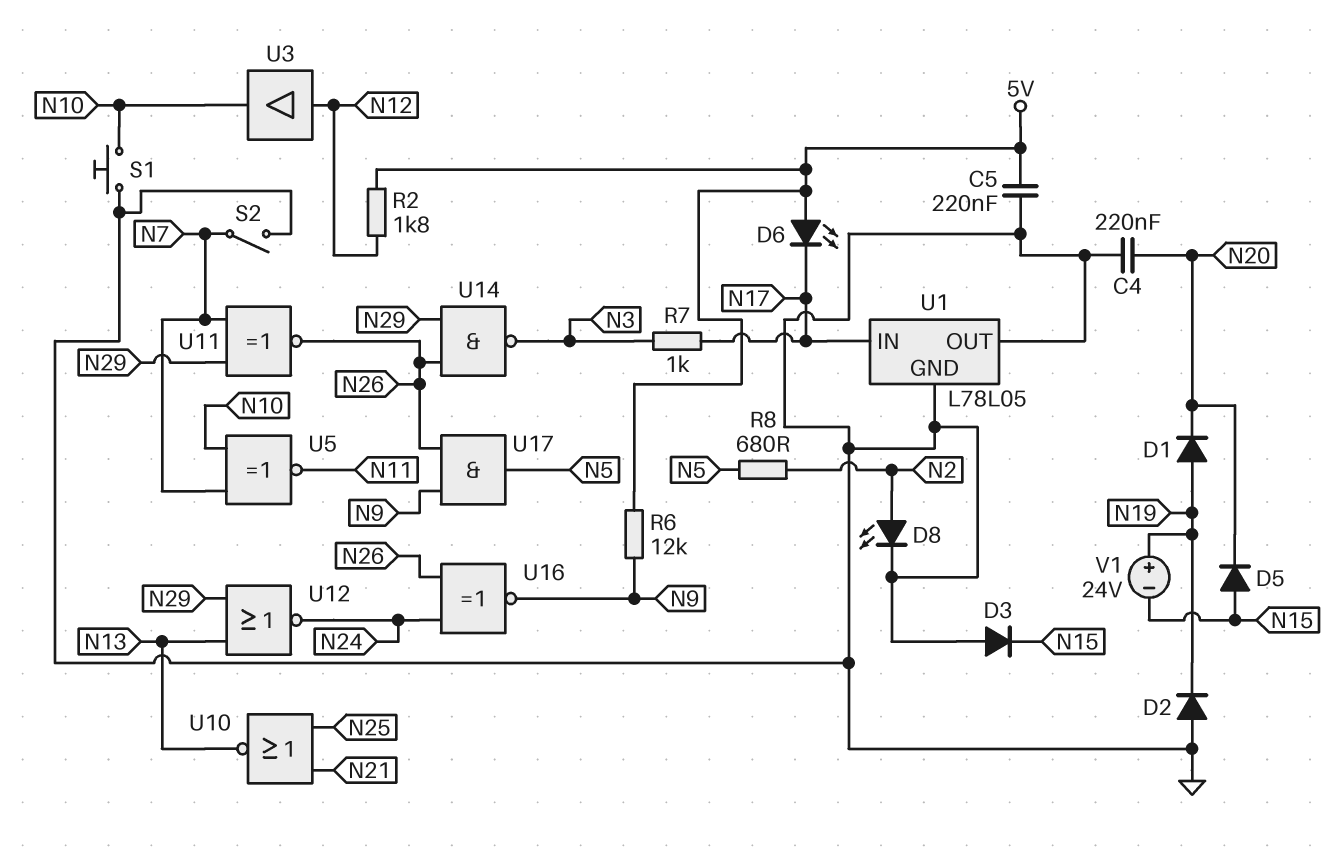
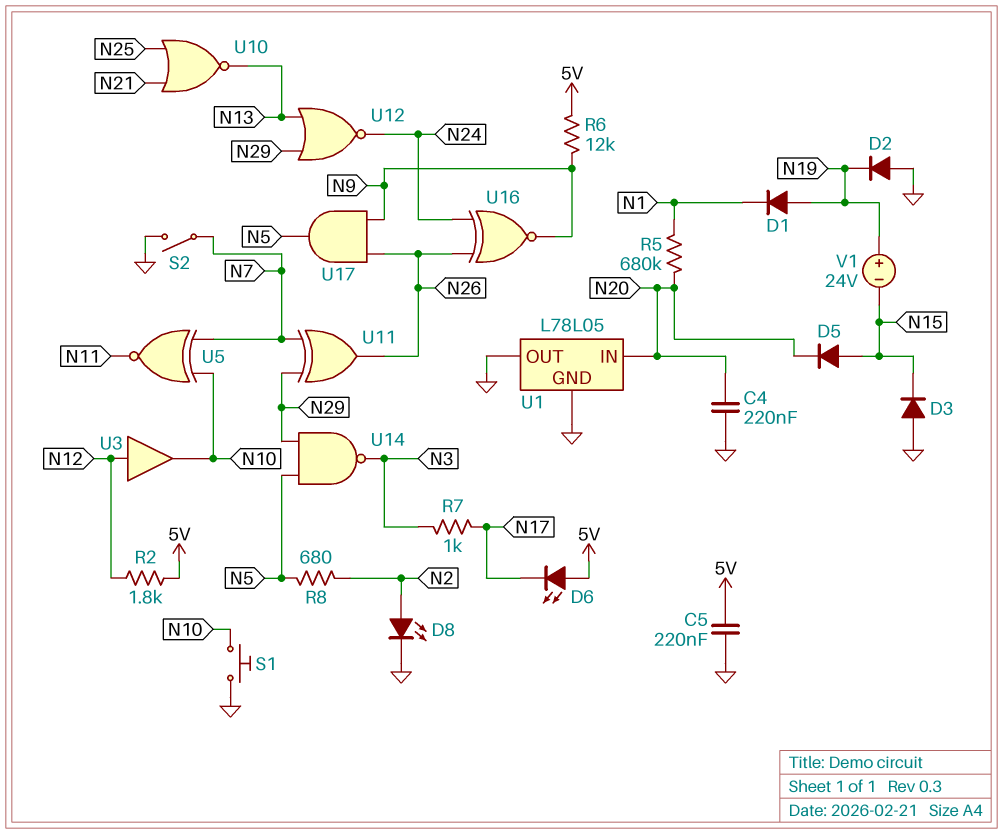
D1: diode (A N19, K N20) -> diode (A N19, K N1)
R5: none -> 680k (N1, N20)
U1 pin IN: N17 -> N20
U11: XNOR (in N7, in N29, out N26) -> XOR (in N7, in N29, out N26)
U14: NAND (in N26, in N29, out N3) -> NAND (in N5, in N29, out N3)

